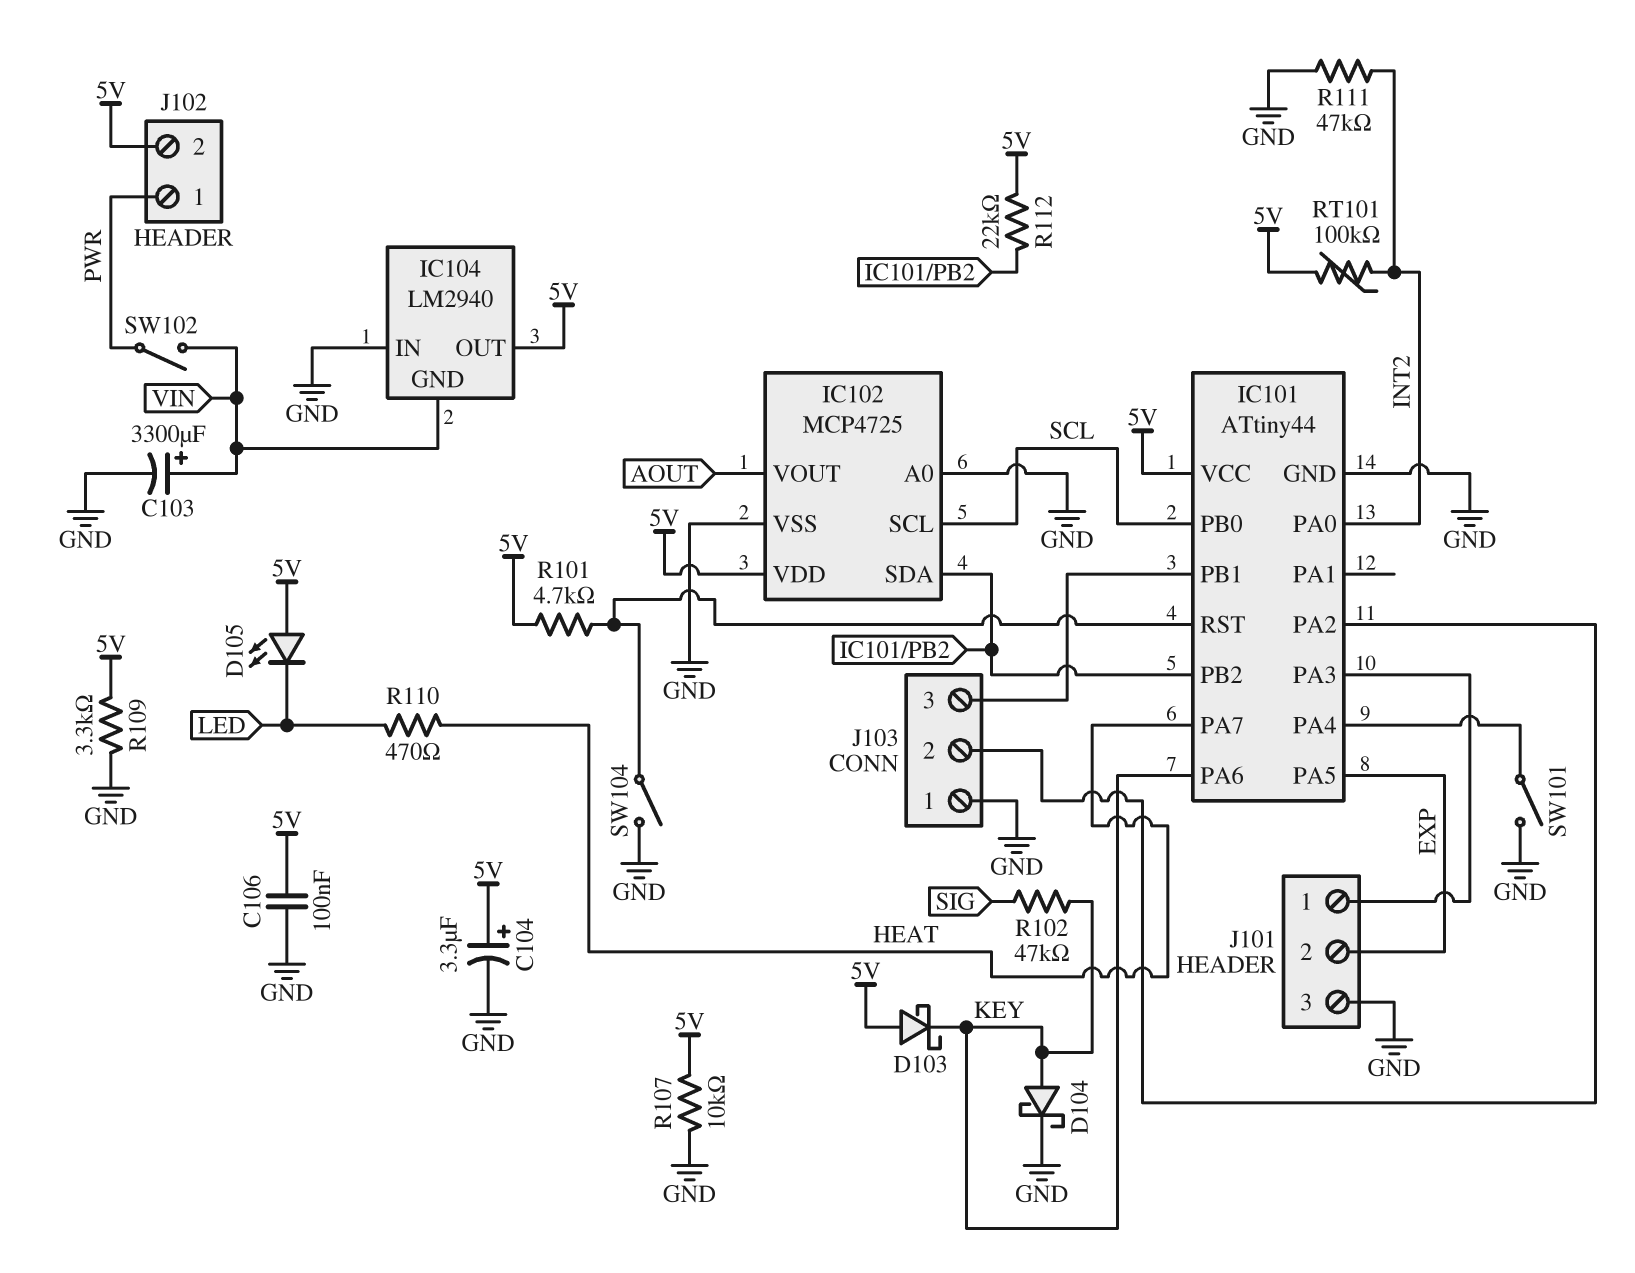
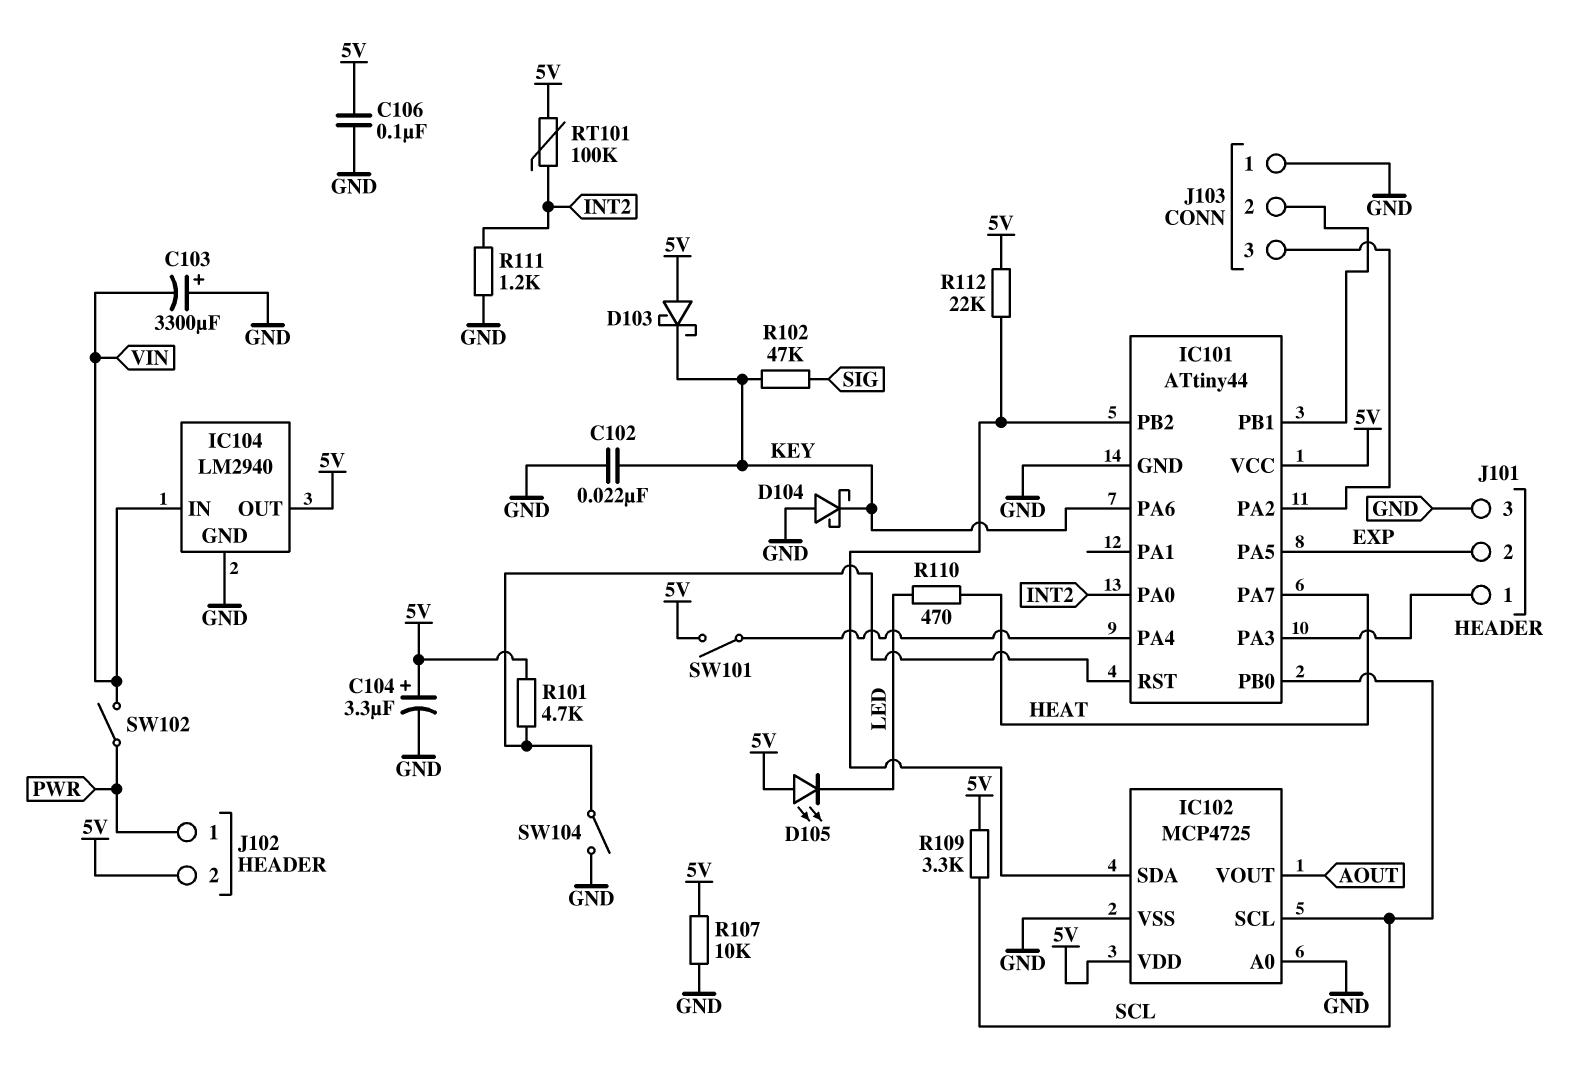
C102: none -> 22nF (GND, KEY)
C103: 3300uF (plus VIN, minus GND) -> 3300uF (plus GND, minus VIN)
D104: schottky (A KEY, K GND) -> schottky (A GND, K KEY)
IC104 pin GND: VIN -> GND
IC104 pin IN: GND -> VIN
J103 pin 2: IC101/PA2 -> IC101/PB1
J103 pin 3: IC101/PB1 -> IC101/PA2
R109: 3.3k (5V, GND) -> 3.3k (5V, SCL)
R111: 47k (GND, INT2) -> 1.2k (GND, INT2)
SW101: switch (GND, IC101/PA4) -> switch (5V, IC101/PA4)

